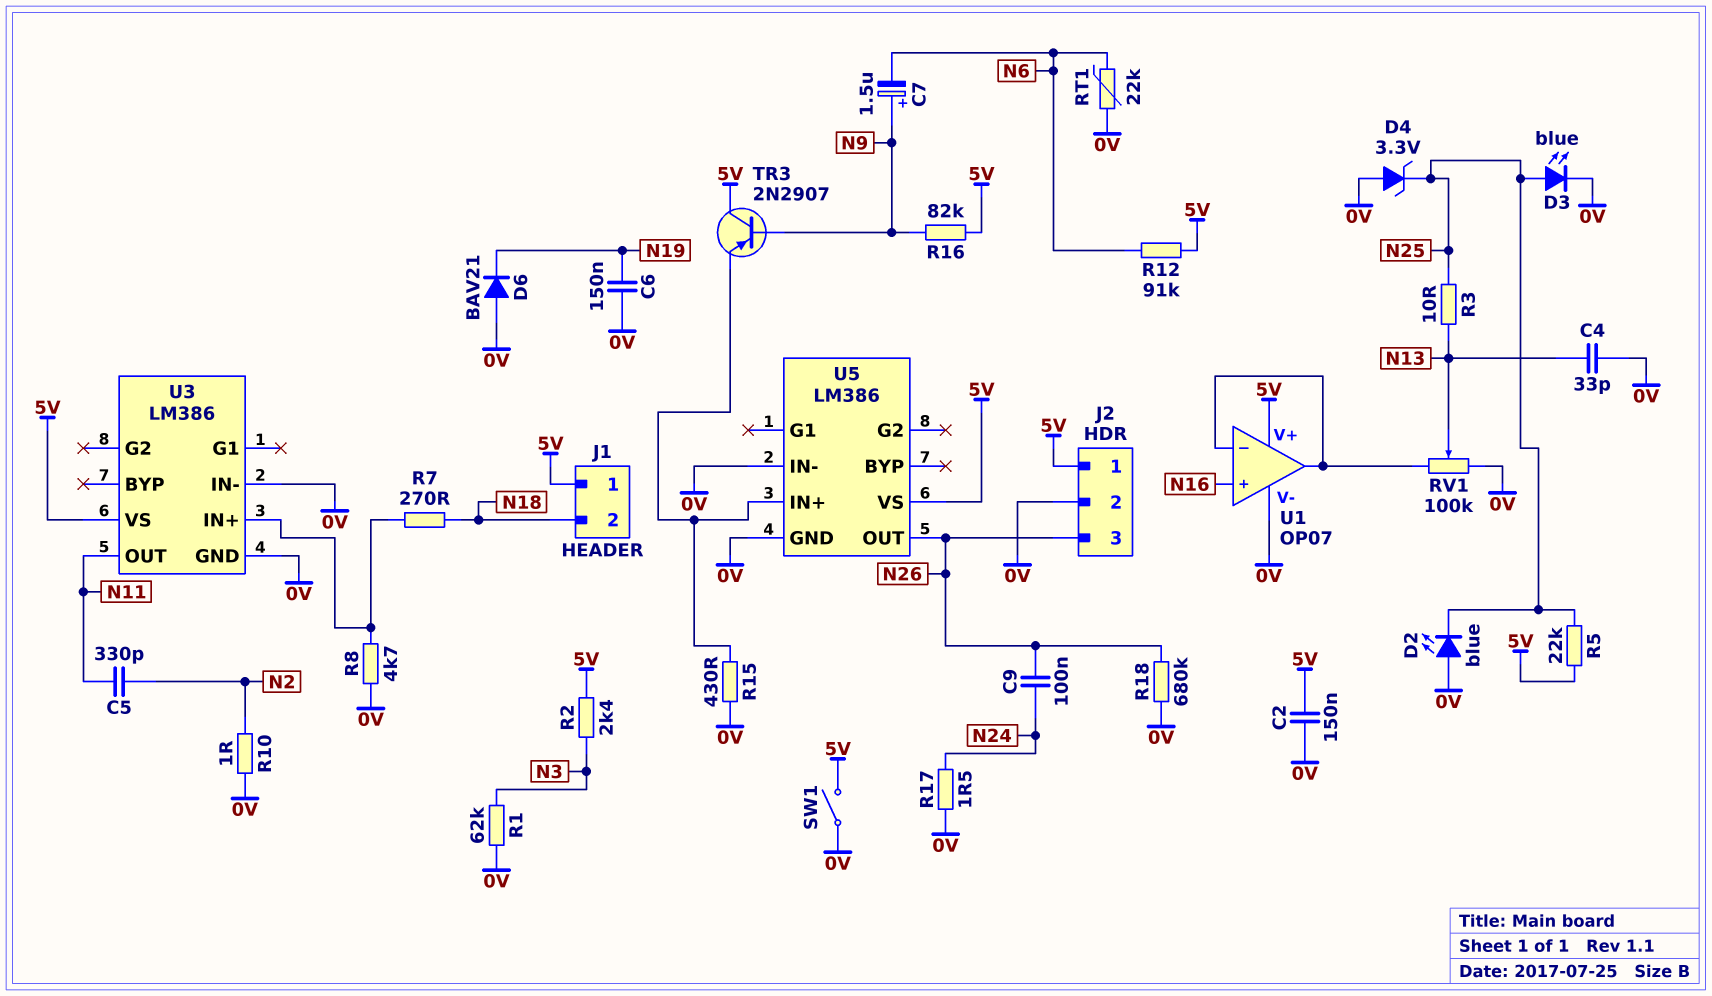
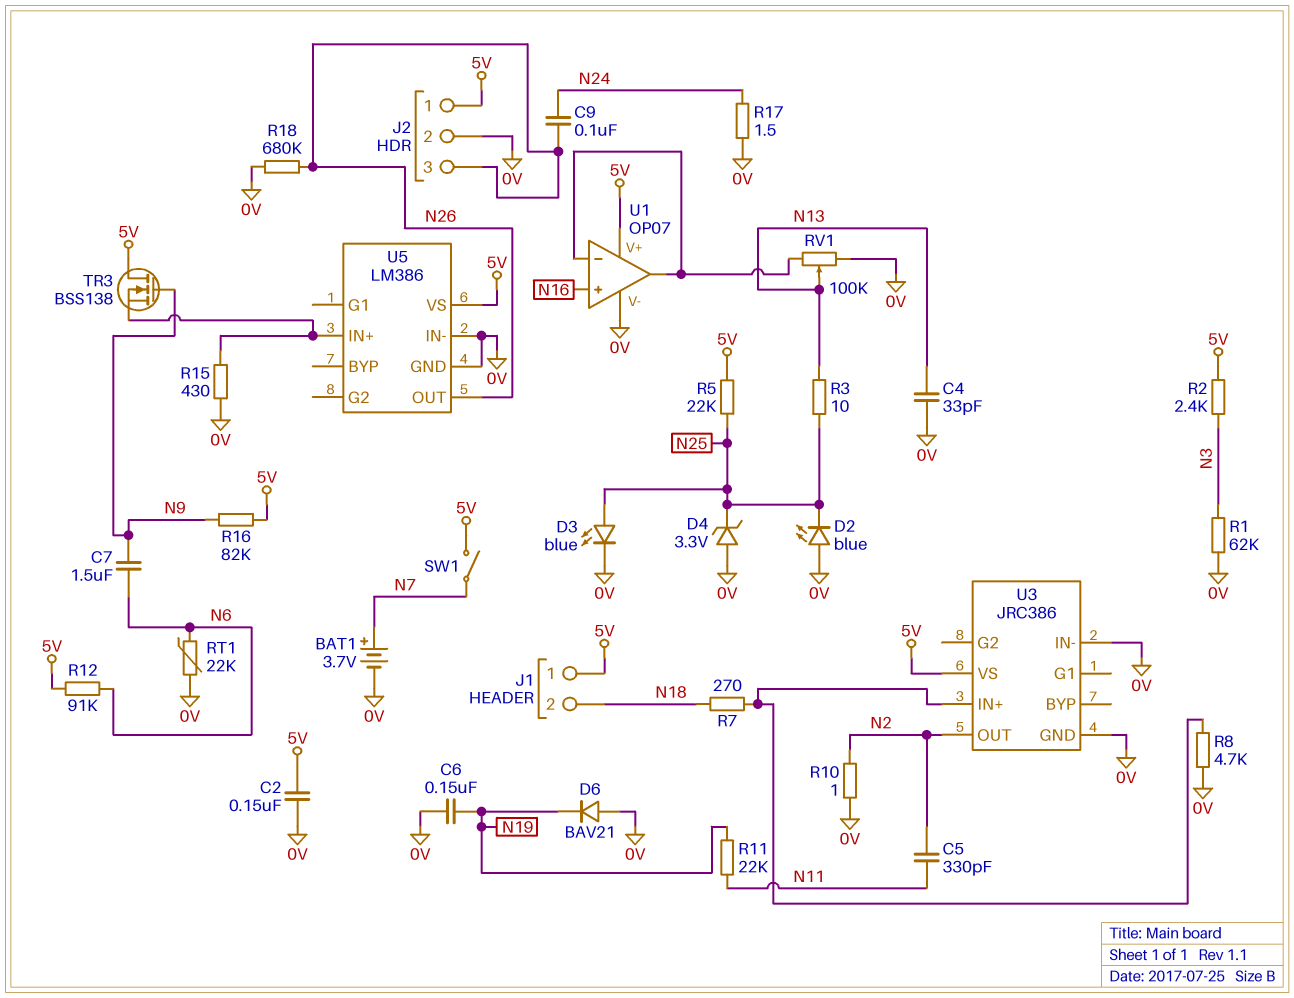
BAT1: none -> 3.7V (plus N7, minus 0V)
C7: 1.5uF (plus N9, minus N6) -> 1.5uF (N6, N9)
R11: none -> 22k (N11, N19)
SW1: switch (0V, 5V) -> switch (5V, N7)
TR3: PNP 2N2907 (B N9, C 5V, E U5/IN+) -> NMOS BSS138 (G N9, D 5V, S U5/IN+)
U3: LM386 -> JRC386
U3 pin OUT: N11 -> N2

